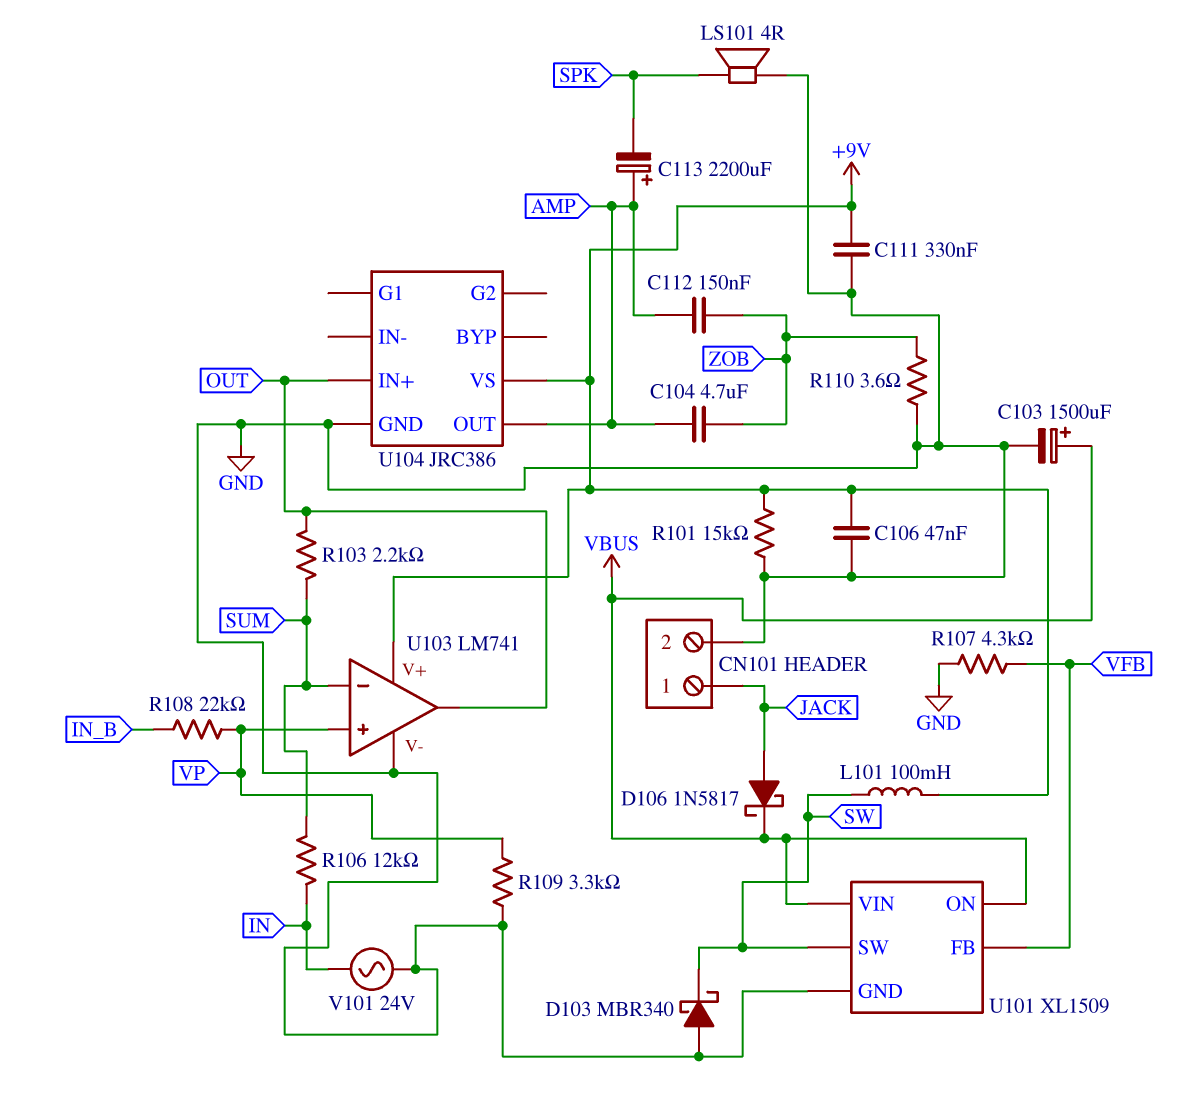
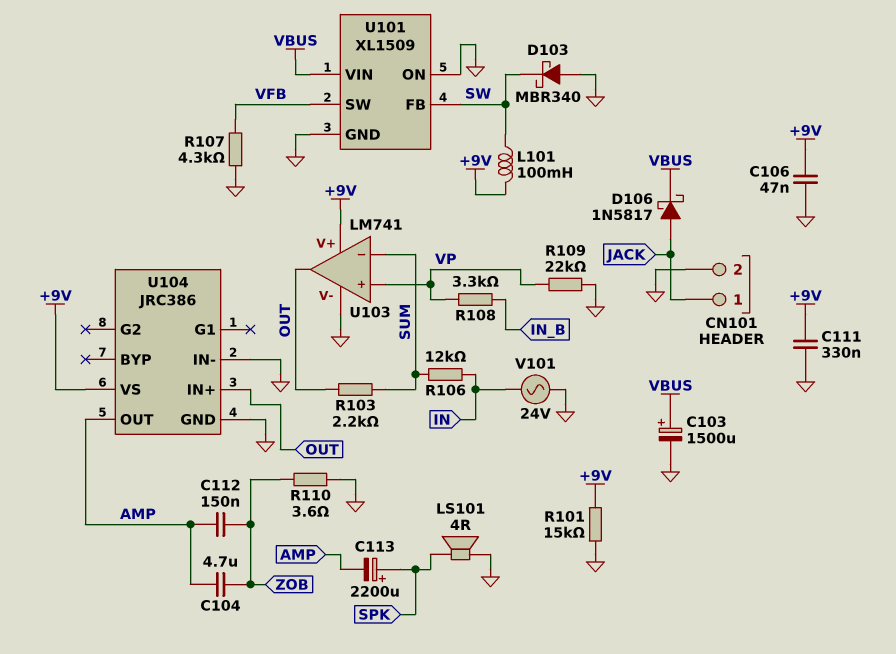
C113: 2200uF (plus AMP, minus SPK) -> 2200uF (plus SPK, minus AMP)
R108: 22k (IN_B, VP) -> 3.3k (IN_B, VP)
R109: 3.3k (GND, VP) -> 22k (GND, VP)
U101 pin FB: VFB -> SW
U101 pin ON: VBUS -> GND
U101 pin SW: SW -> VFB
U104 pin IN-: none -> GND

